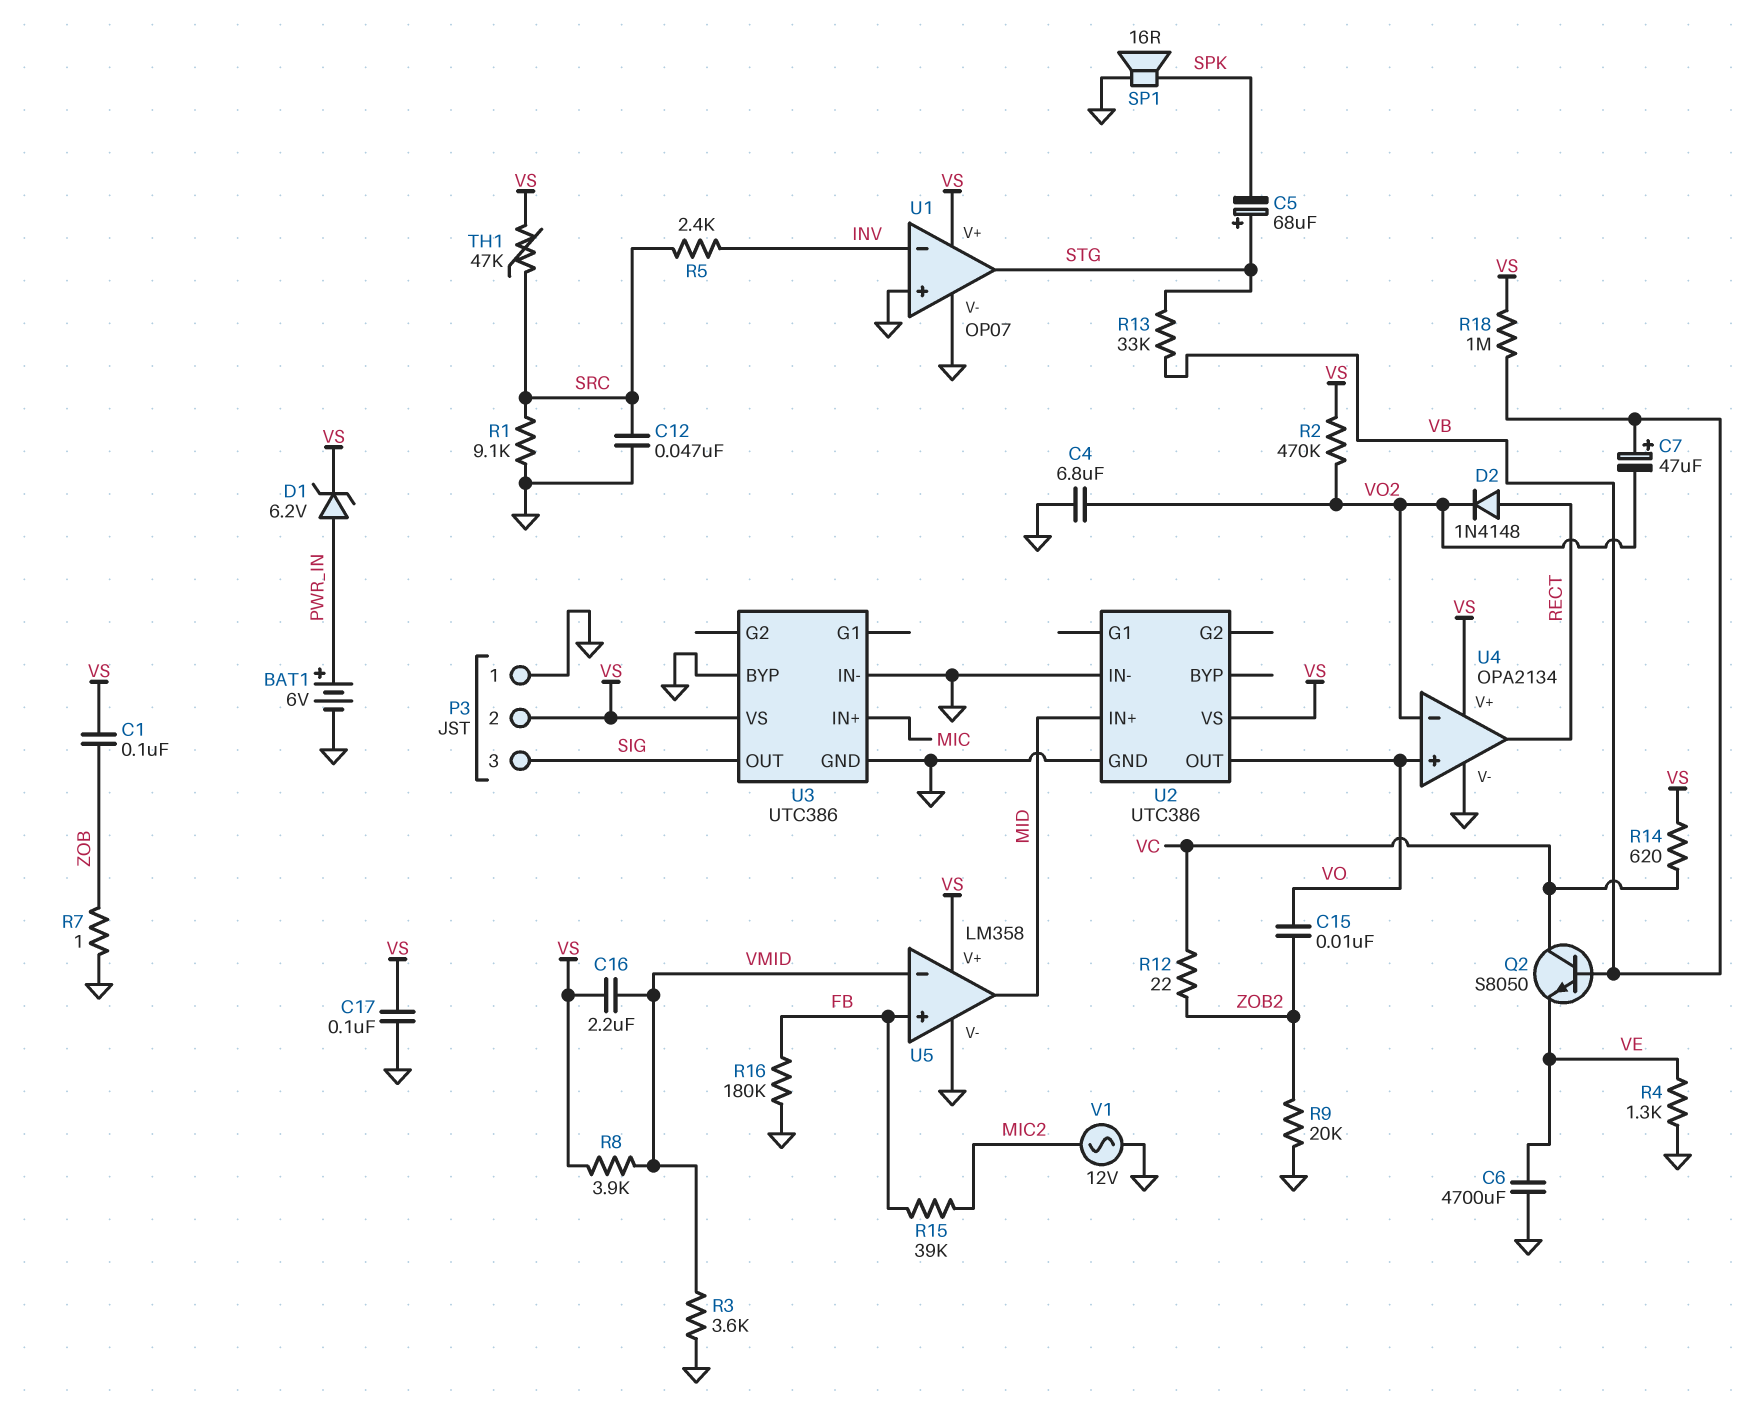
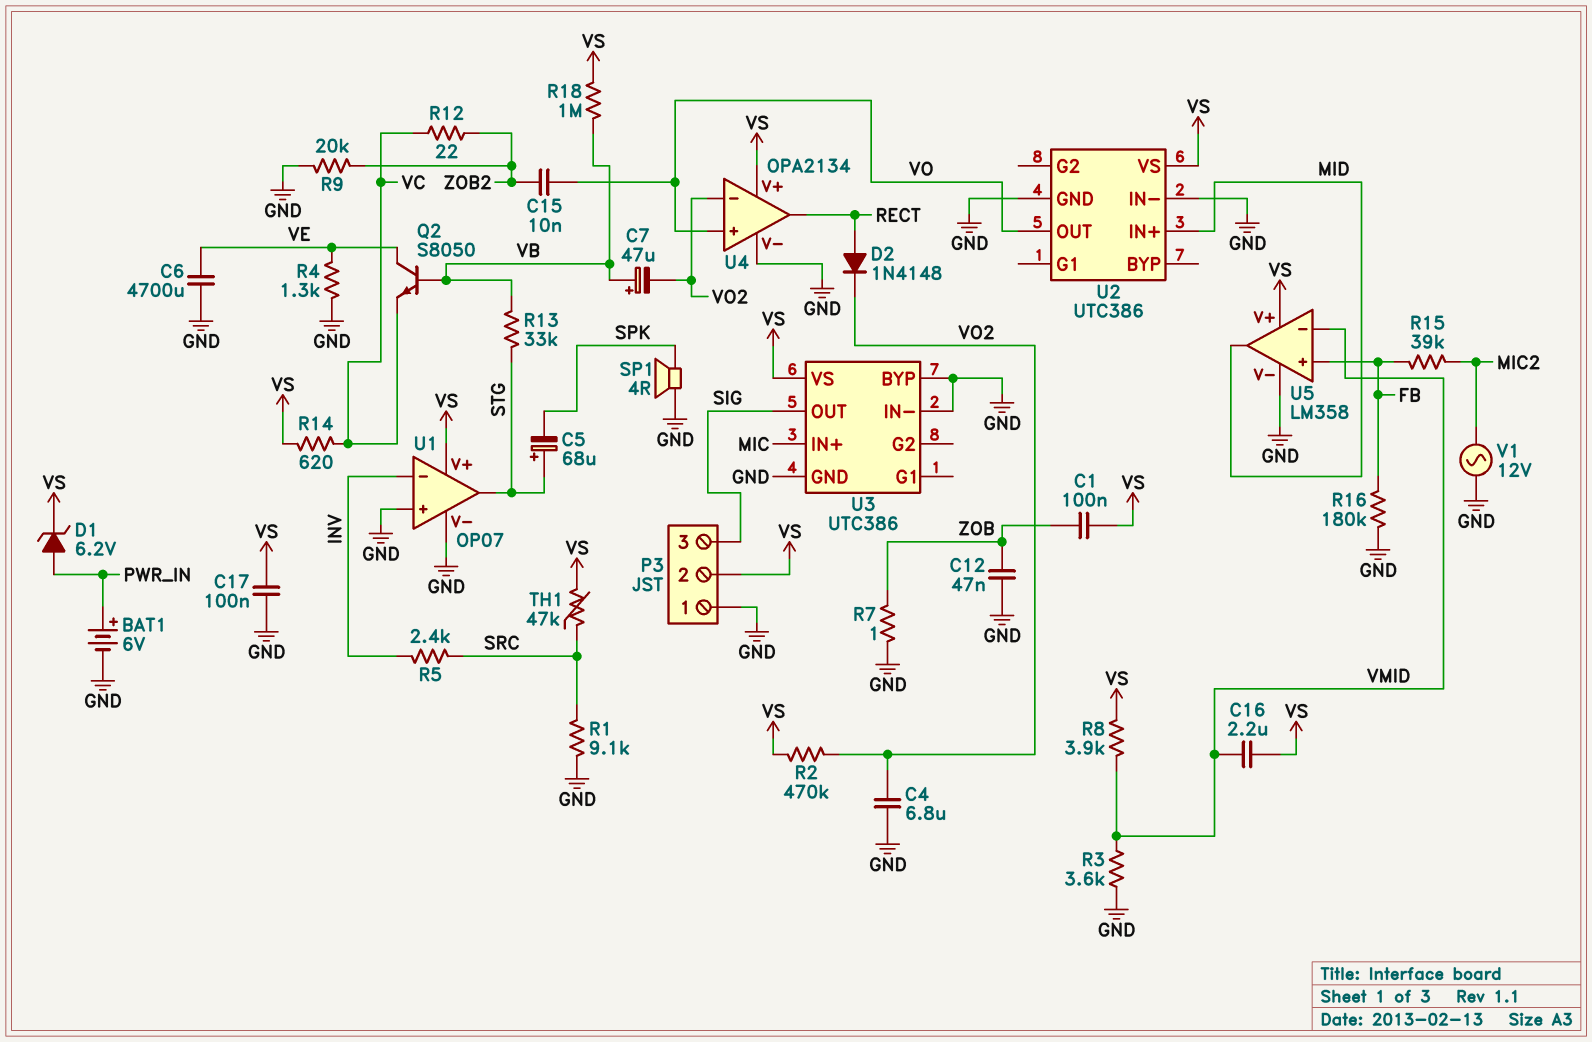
C12: 47nF (GND, SRC) -> 47nF (GND, ZOB)
Q2: NPN S8050 (B VB, C VC, E VE) -> NPN S8050 (B VB, C VE, E VC)
SP1: speaker 16R (GND, SPK) -> speaker 4R (GND, SPK)

